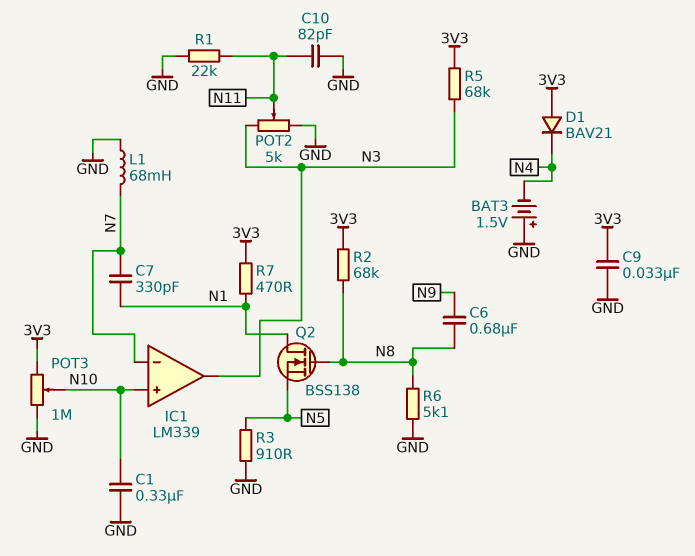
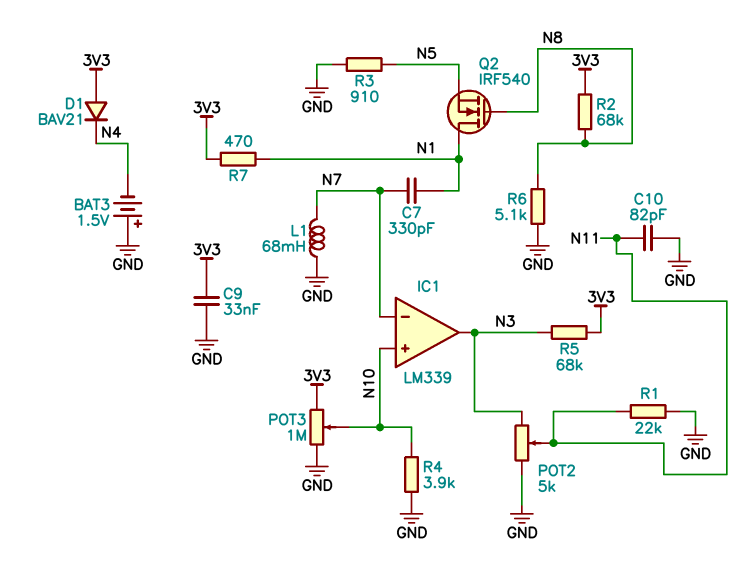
C1: 330nF (GND, N10) -> none
C6: 680nF (N8, N9) -> none
Q2: NMOS BSS138 (G N8, D N1, S N5) -> NMOS IRF540 (G N8, D N1, S N5)
R4: none -> 3.9k (GND, N10)

